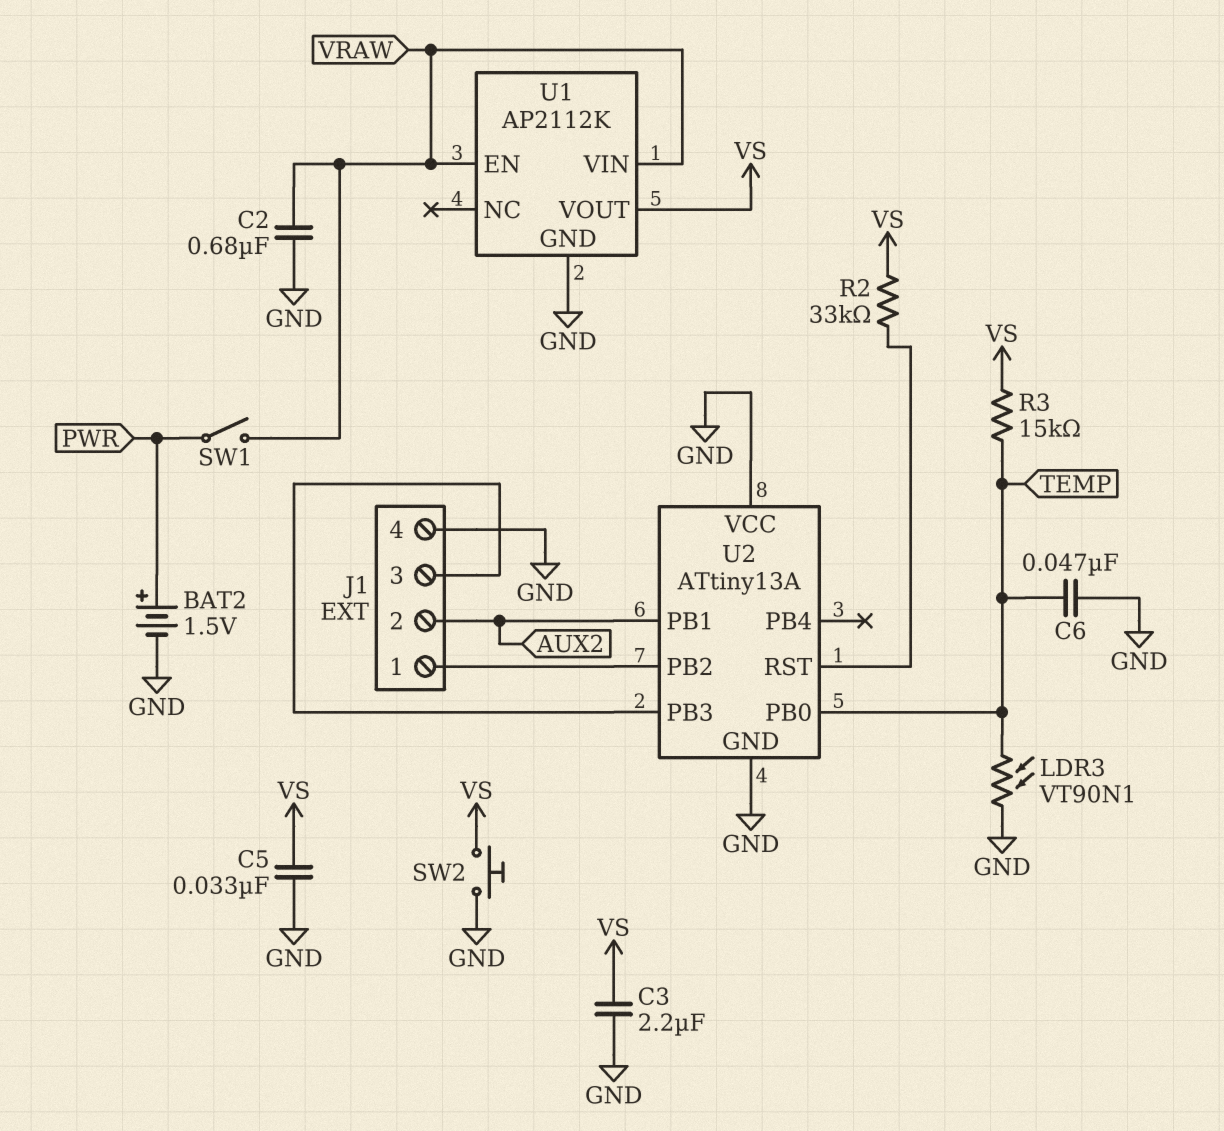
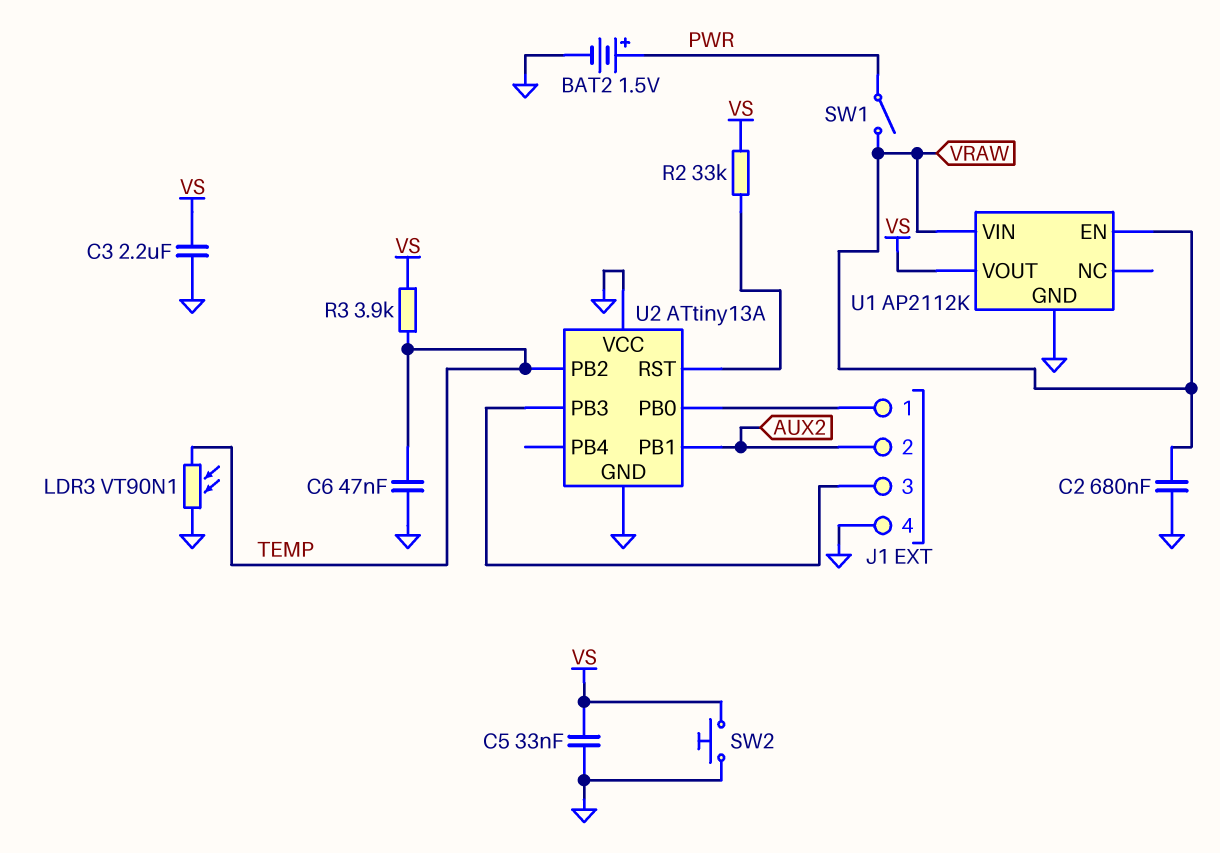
R3: 15k (TEMP, VS) -> 3.9k (TEMP, VS)
U2 pin PB0: TEMP -> J1/1
U2 pin PB2: J1/1 -> TEMP

